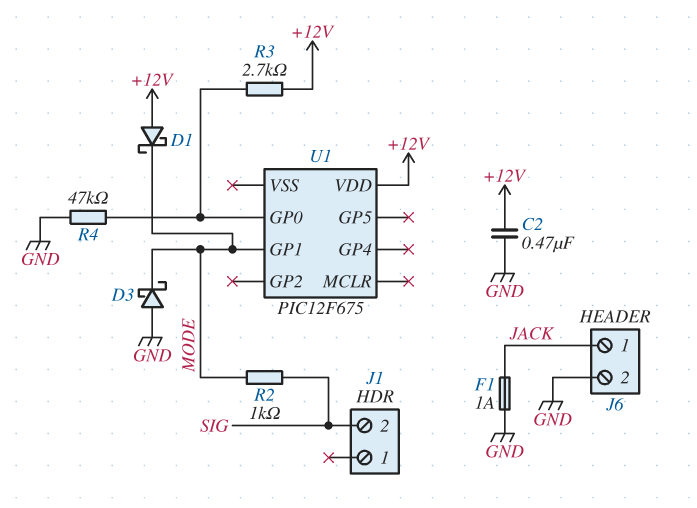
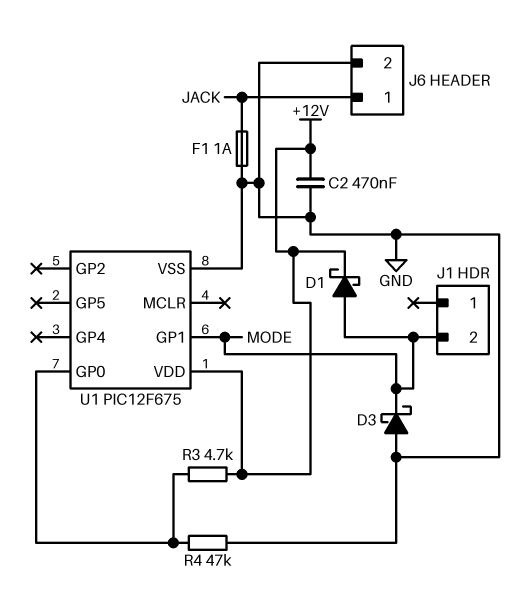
D1: schottky (A +12V, K MODE) -> schottky (A MODE, K +12V)
J1 pin 2: SIG -> MODE
R2: 1k (MODE, SIG) -> none
R3: 2.7k (+12V, U1/GP0) -> 4.7k (+12V, U1/GP0)
U1 pin VSS: none -> GND

